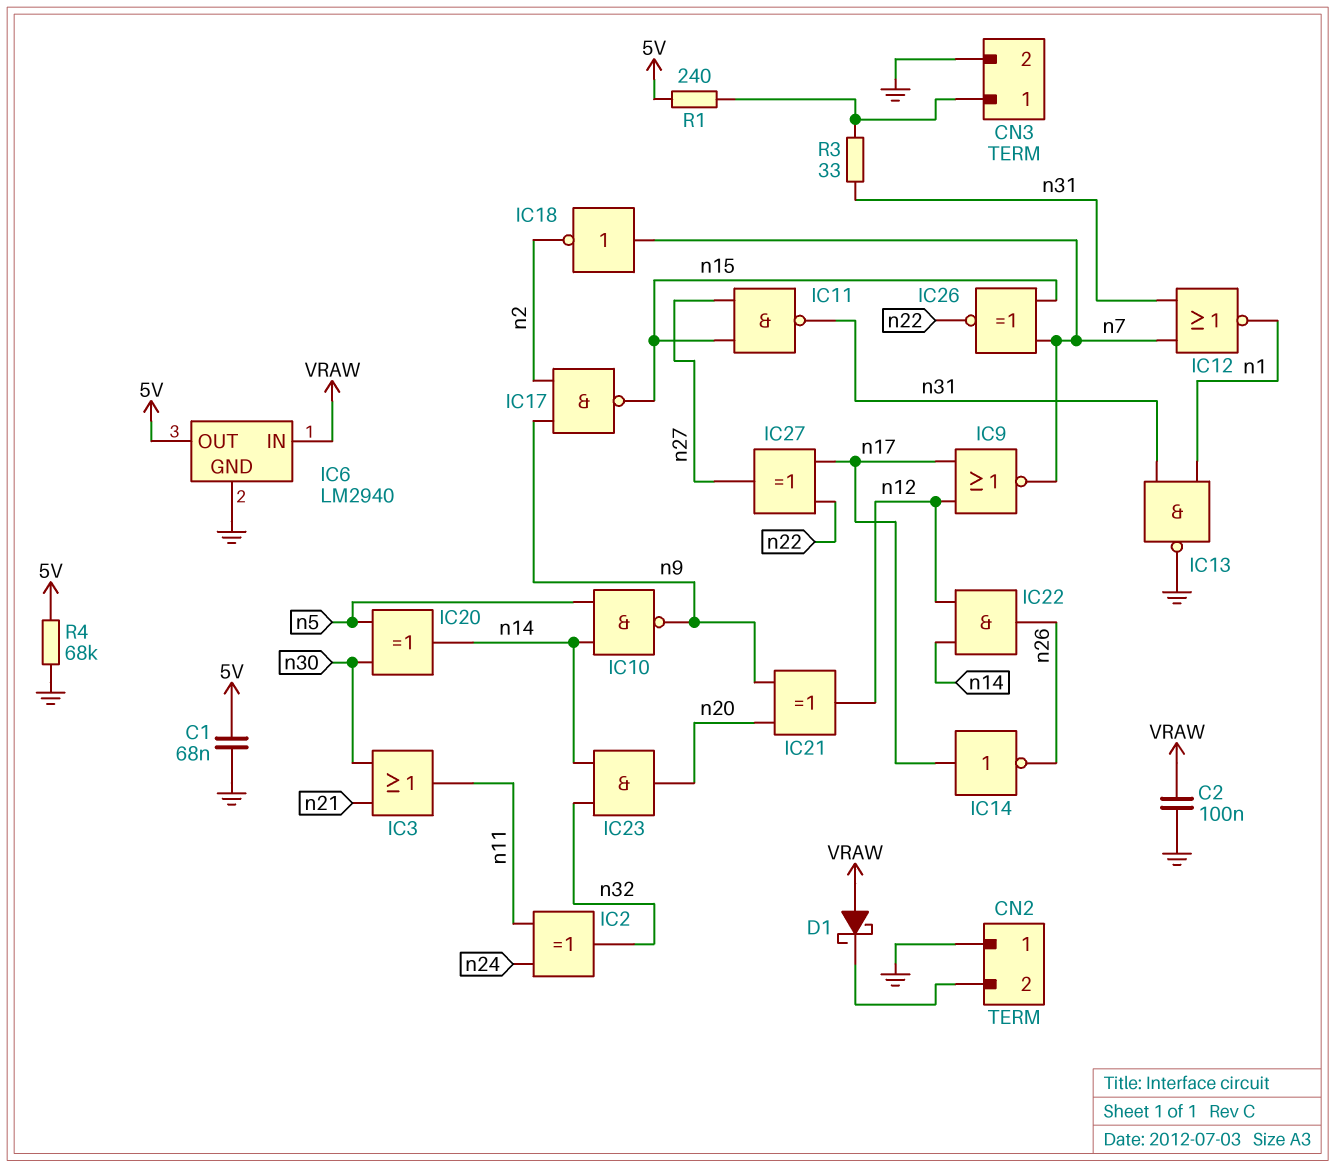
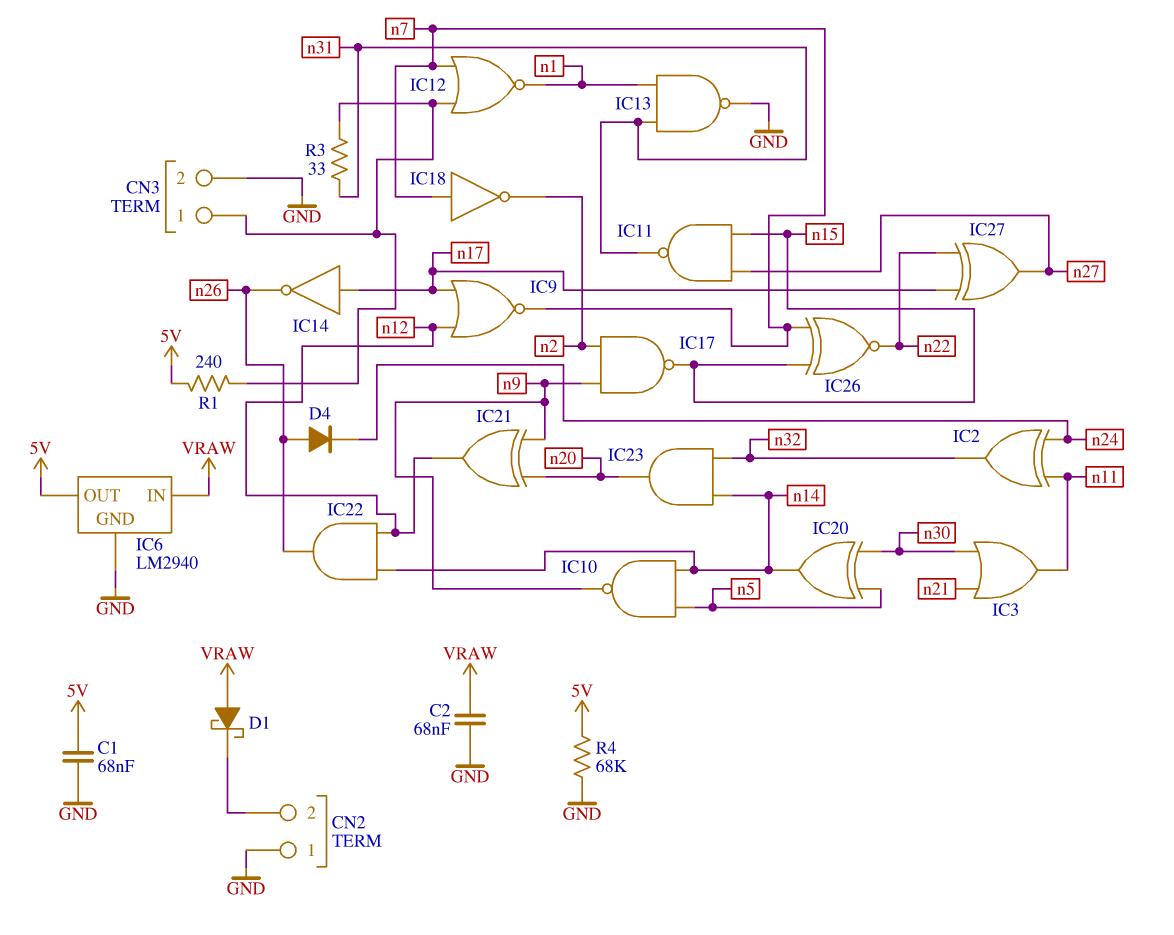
C2: 100nF (GND, VRAW) -> 68nF (GND, VRAW)
D4: none -> diode (A n26, K n24)
IC12: NOR (in n7, in n31, out n1) -> NOR (in CN3/1, in n7, out n1)

